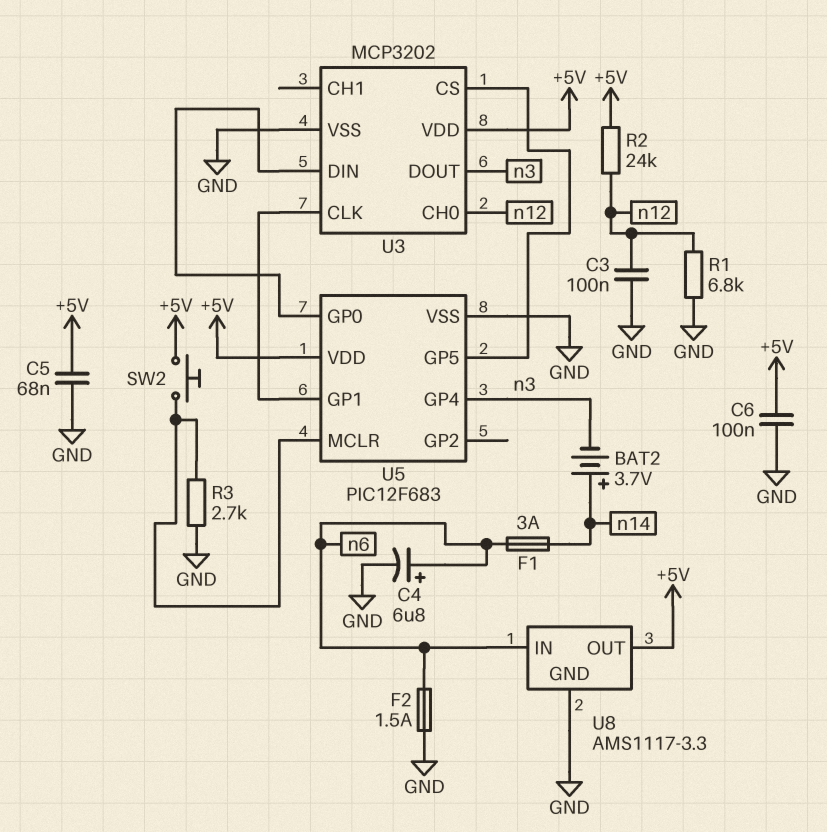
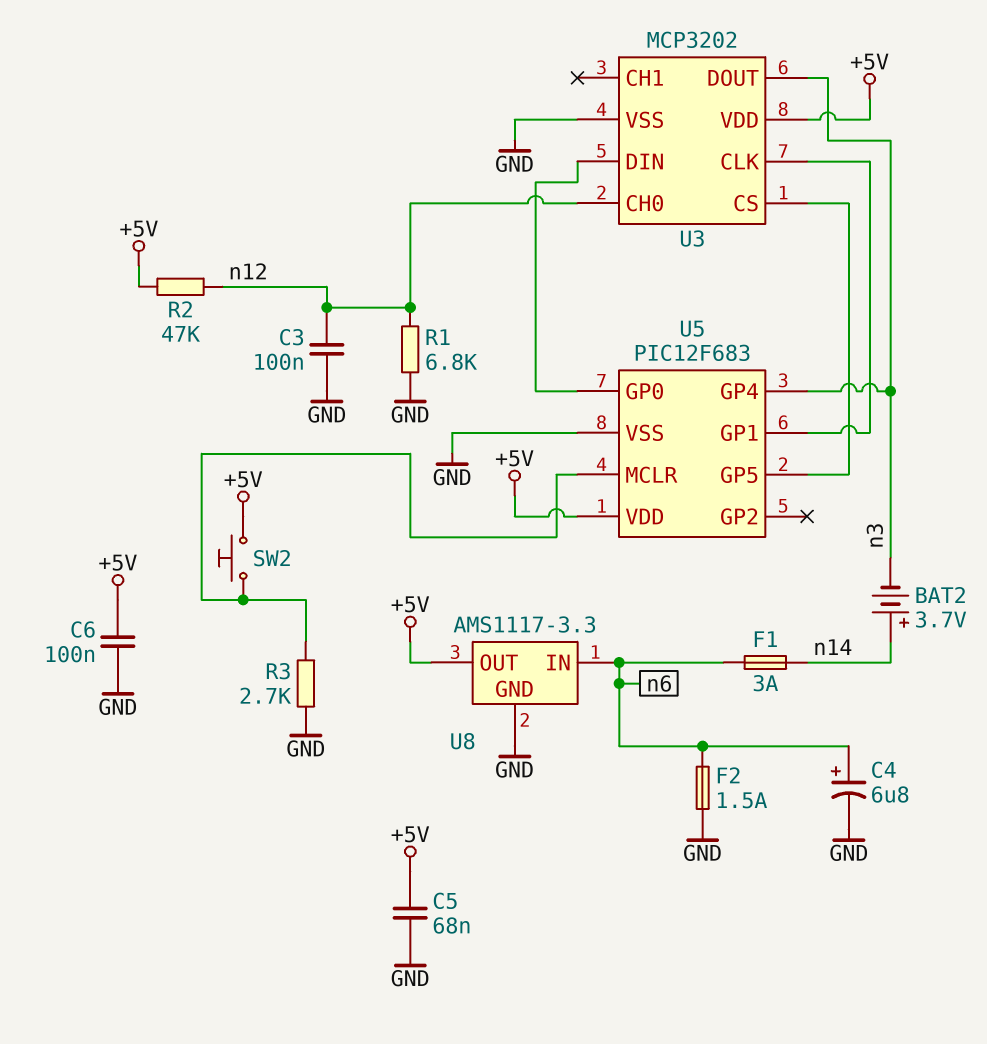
R2: 24k (+5V, n12) -> 47k (+5V, n12)

